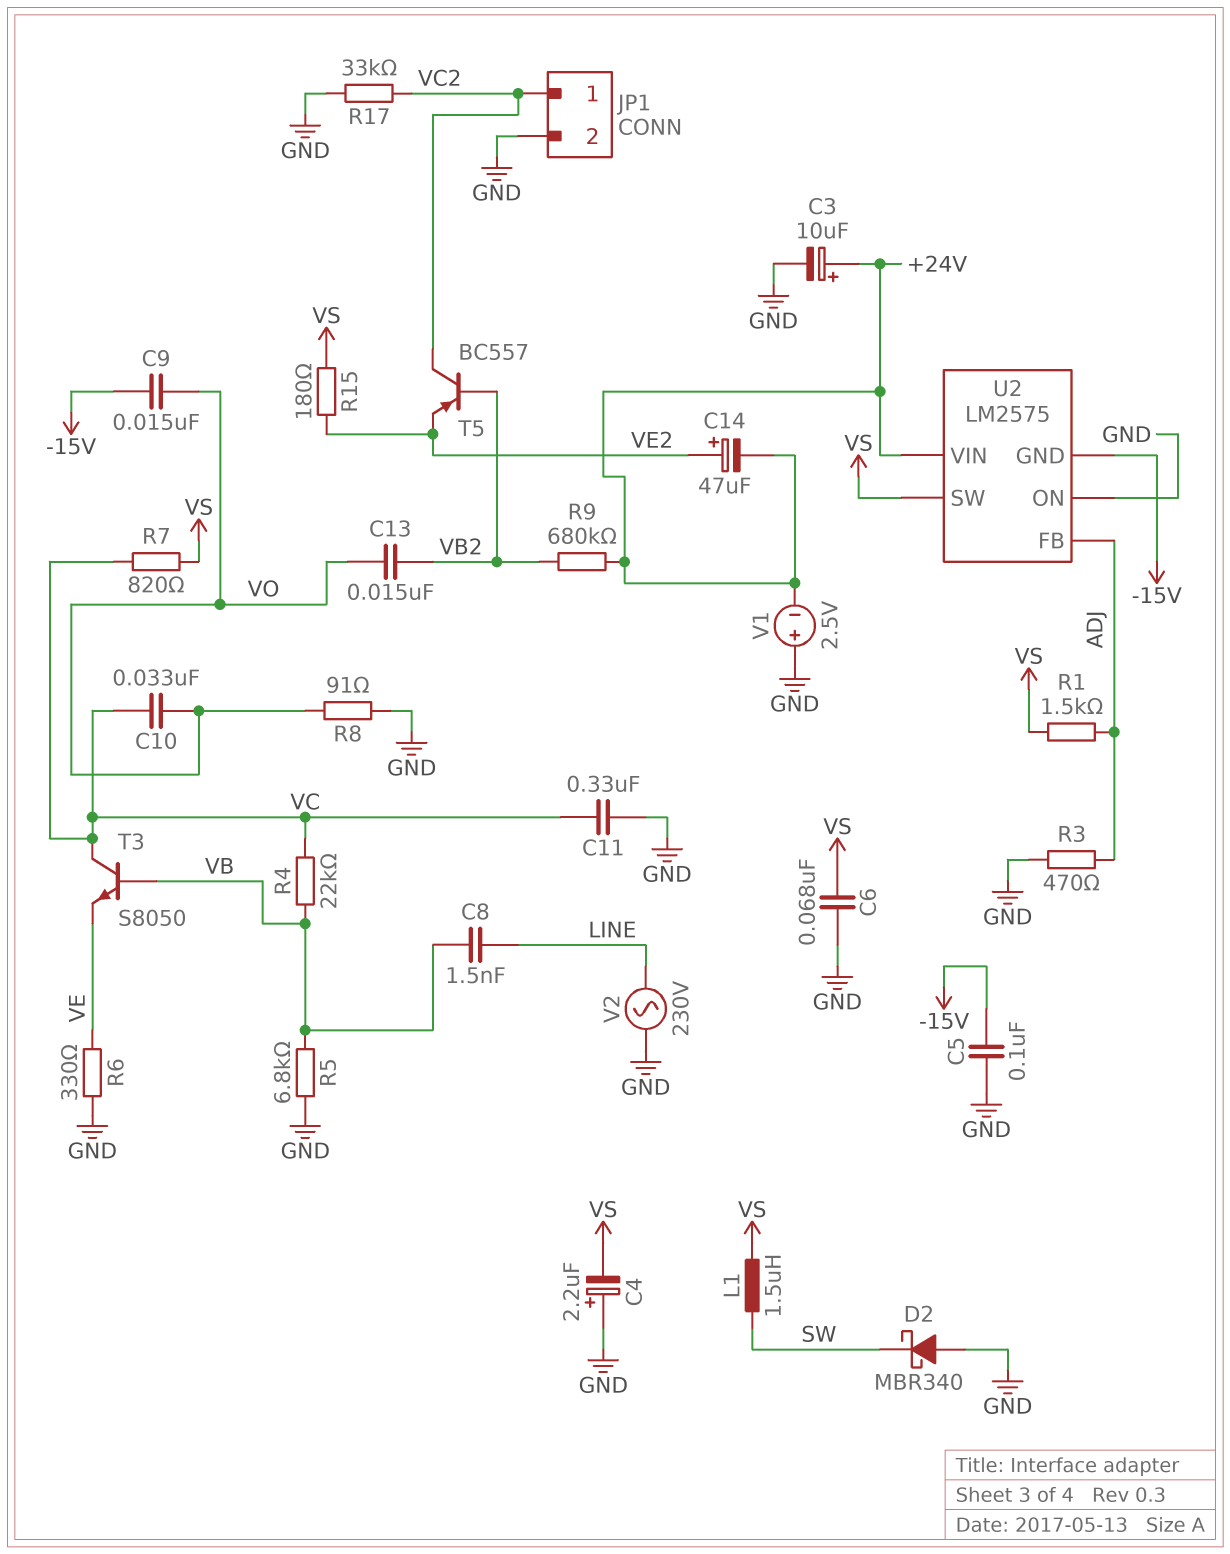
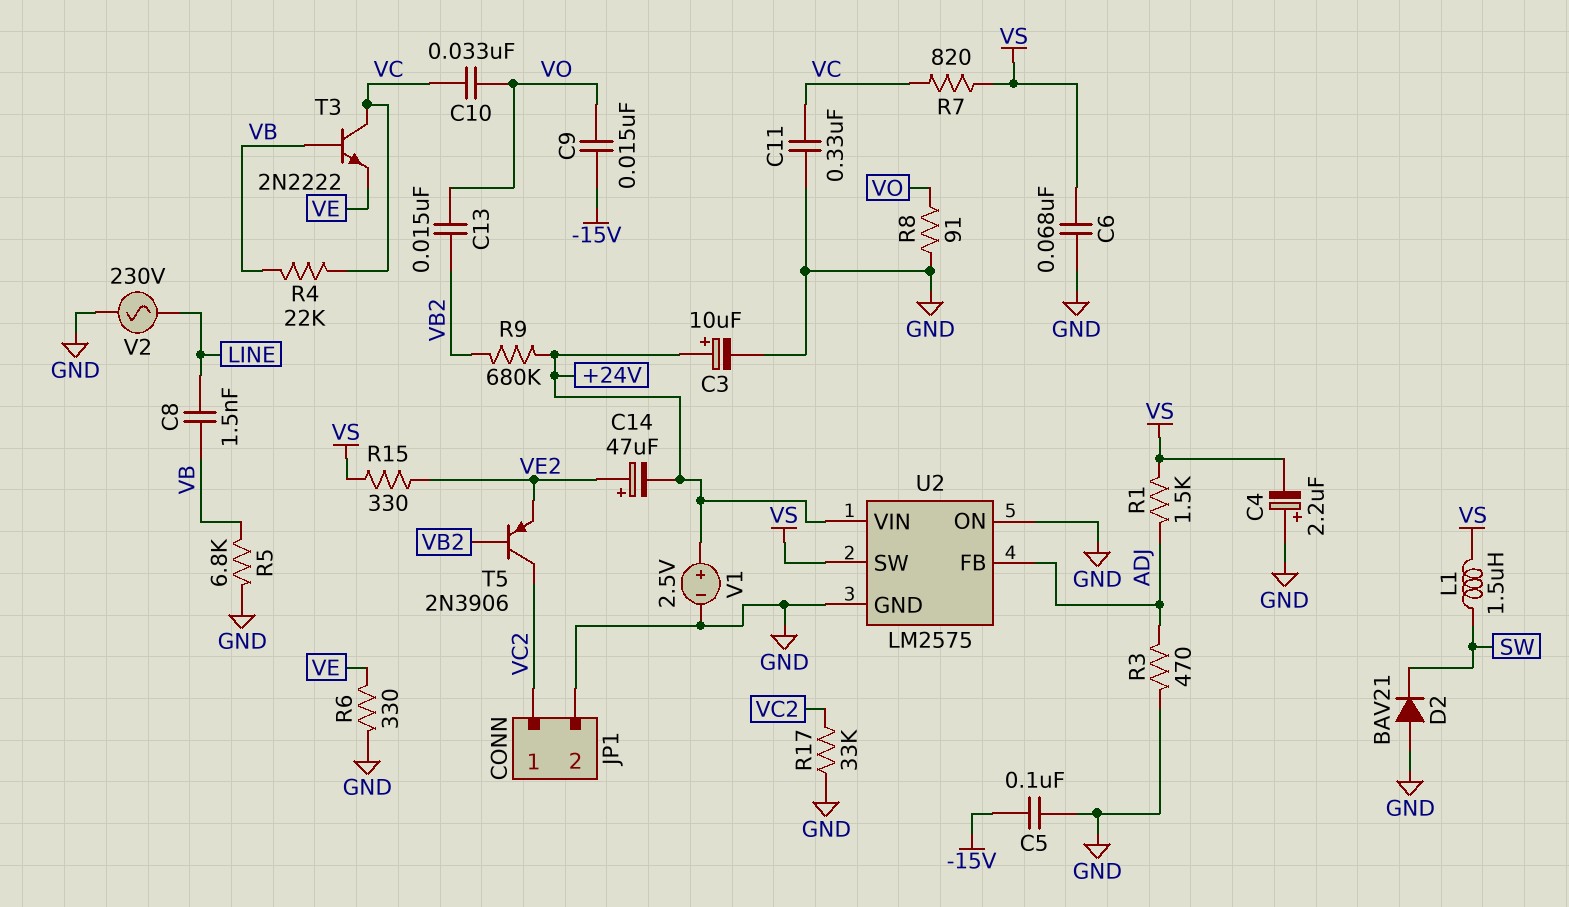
D2: schottky MBR340 (A GND, K SW) -> diode BAV21 (A GND, K SW)
R15: 180 (VE2, VS) -> 330 (VE2, VS)
T3: NPN S8050 (B VB, C VC, E VE) -> NPN 2N2222 (B VB, C VC, E VE)
T5: PNP BC557 (B VB2, C VC2, E VE2) -> PNP 2N3906 (B VB2, C VC2, E VE2)
U2 pin GND: -15V -> GND
V1: 2.5V (plus GND, minus +24V) -> 2.5V (plus +24V, minus GND)

